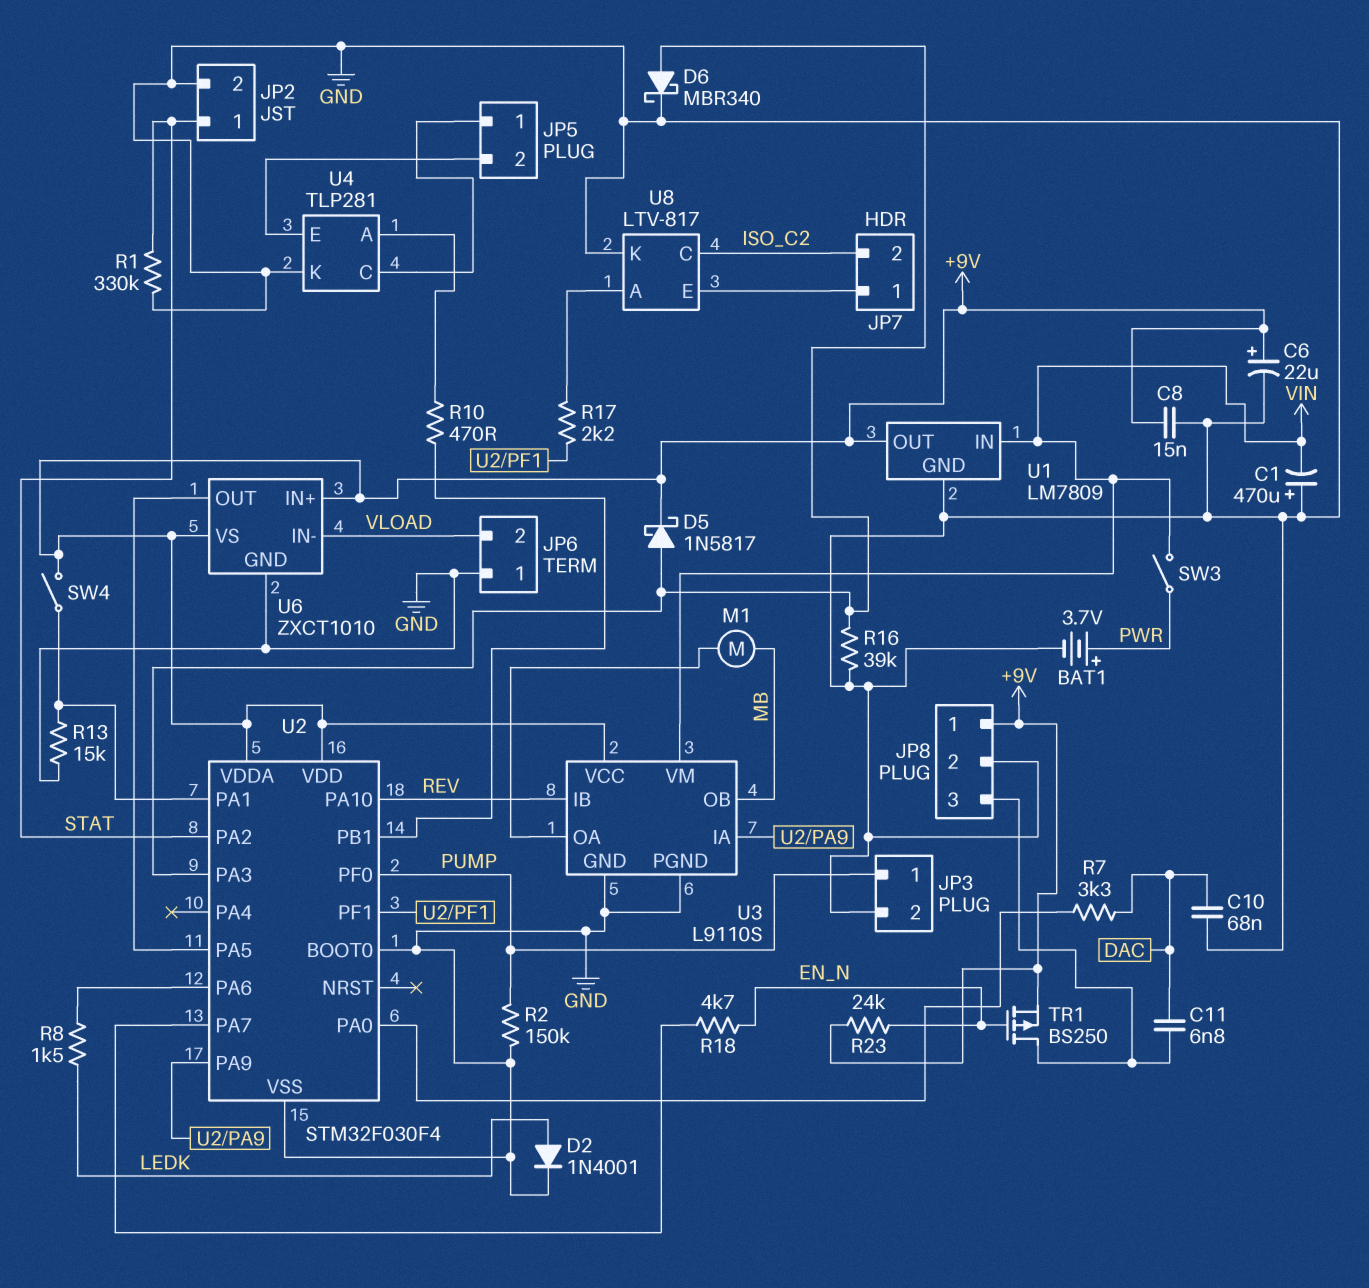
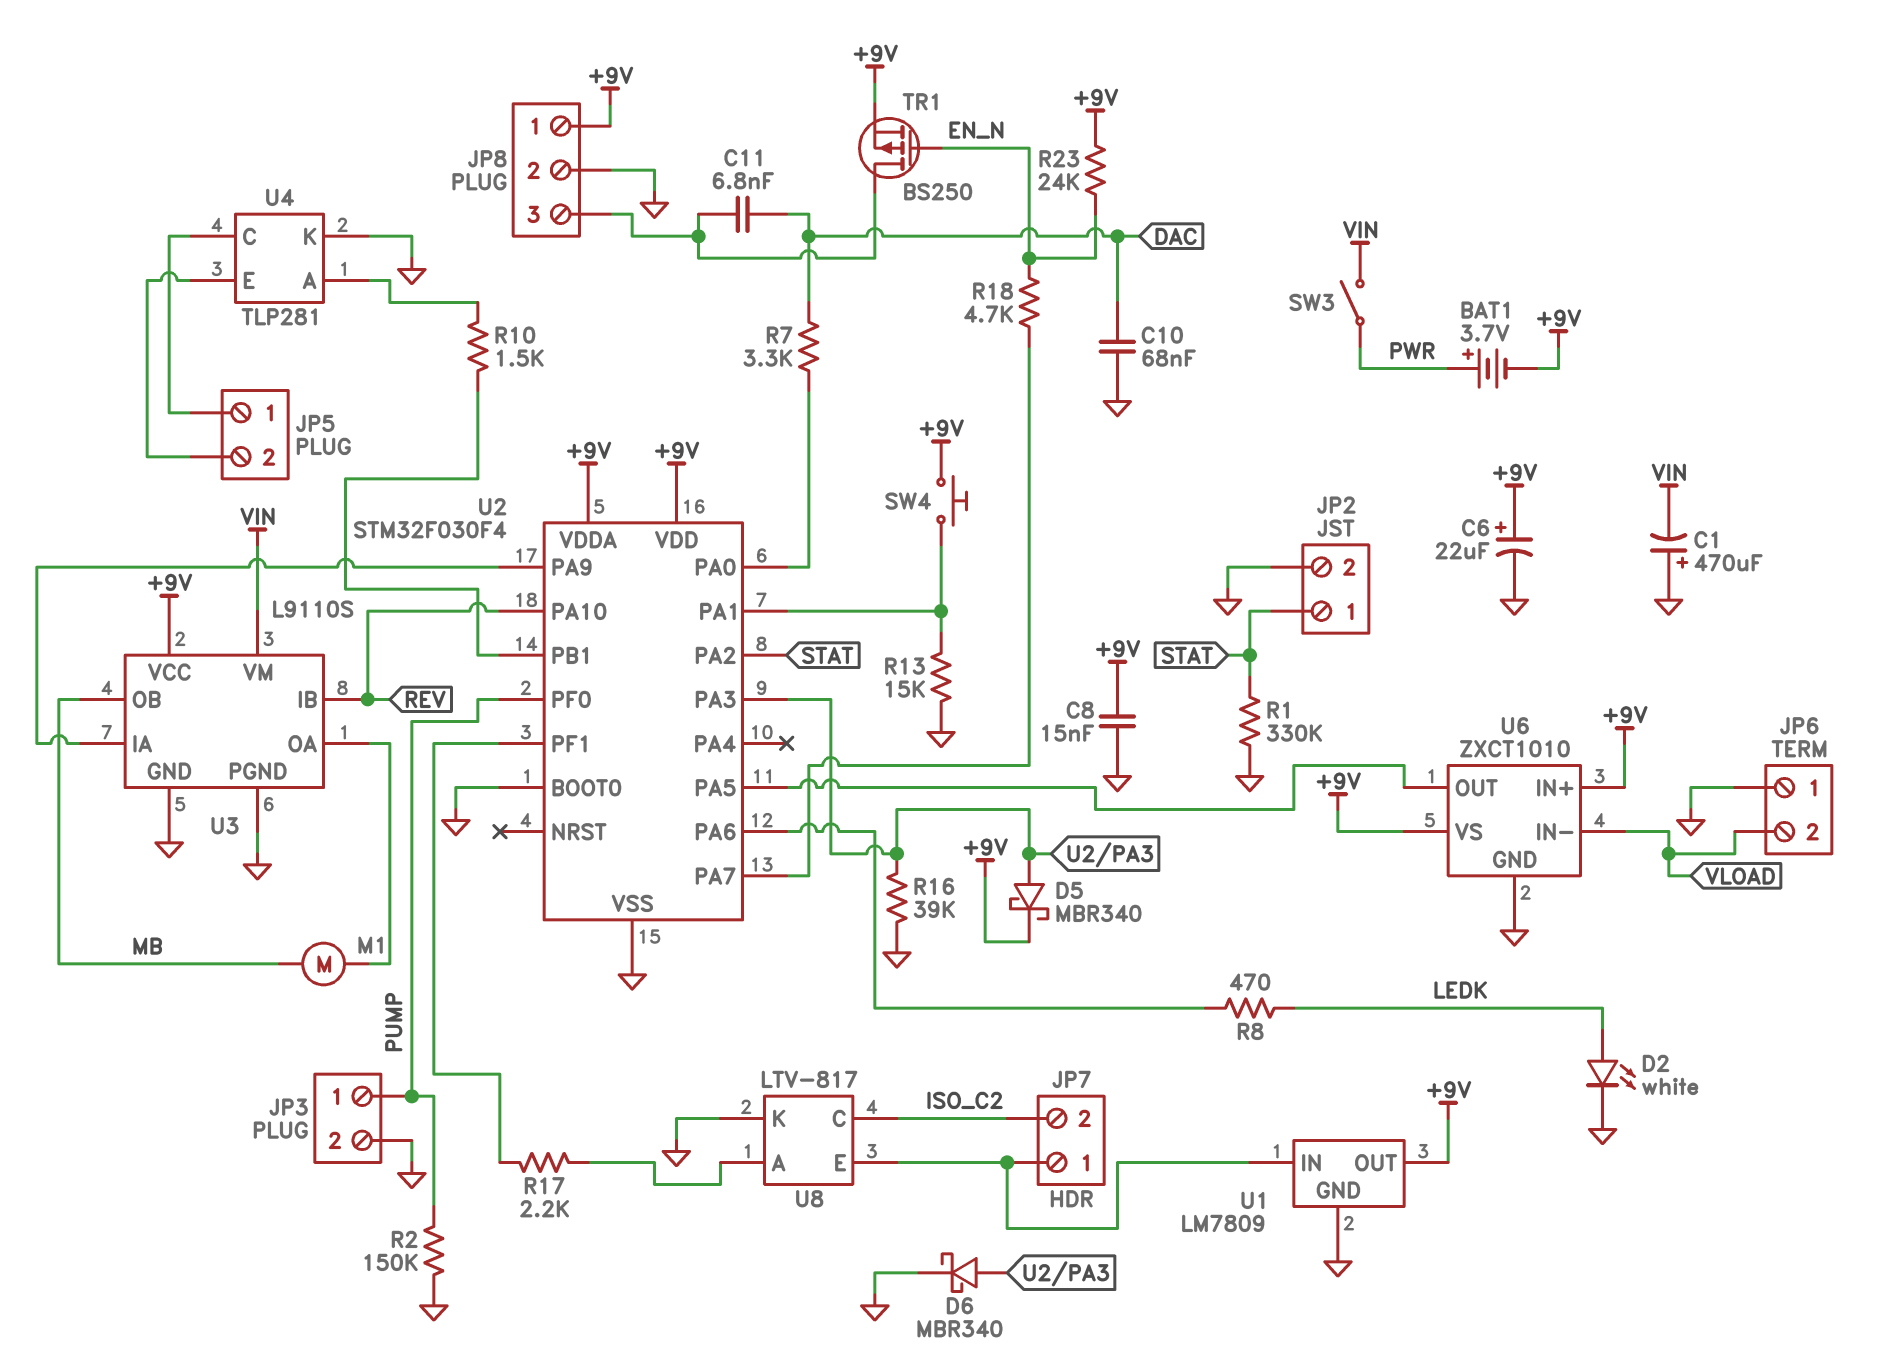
BAT1: 3.7V (plus PWR, minus GND) -> 3.7V (plus PWR, minus +9V)
D2: diode 1N4001 (A LEDK, K GND) -> LED white (A LEDK, K GND)
D5: schottky 1N5817 (A U2/PA3, K +9V) -> schottky MBR340 (A U2/PA3, K +9V)
R8: 1.5k (LEDK, U2/PA6) -> 470 (LEDK, U2/PA6)
R10: 470 (U2/PB1, U4/A) -> 1.5k (U2/PB1, U4/A)
SW4: switch (+9V, U2/PA1) -> button (+9V, U2/PA1)
U1 pin IN: VIN -> JP7/1

